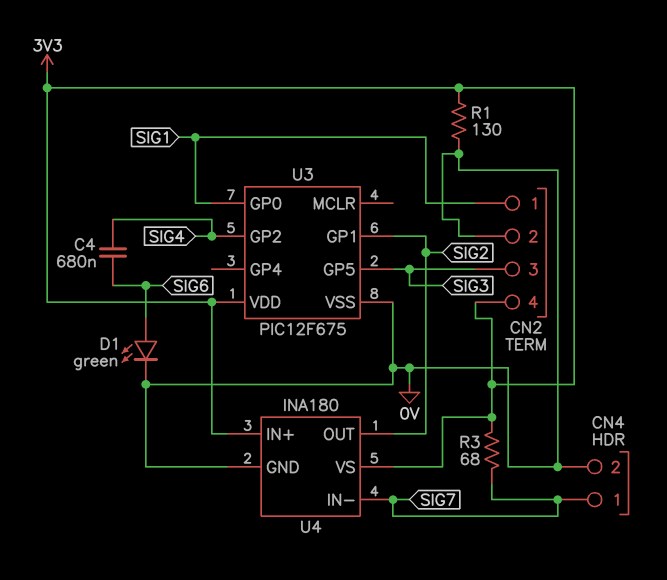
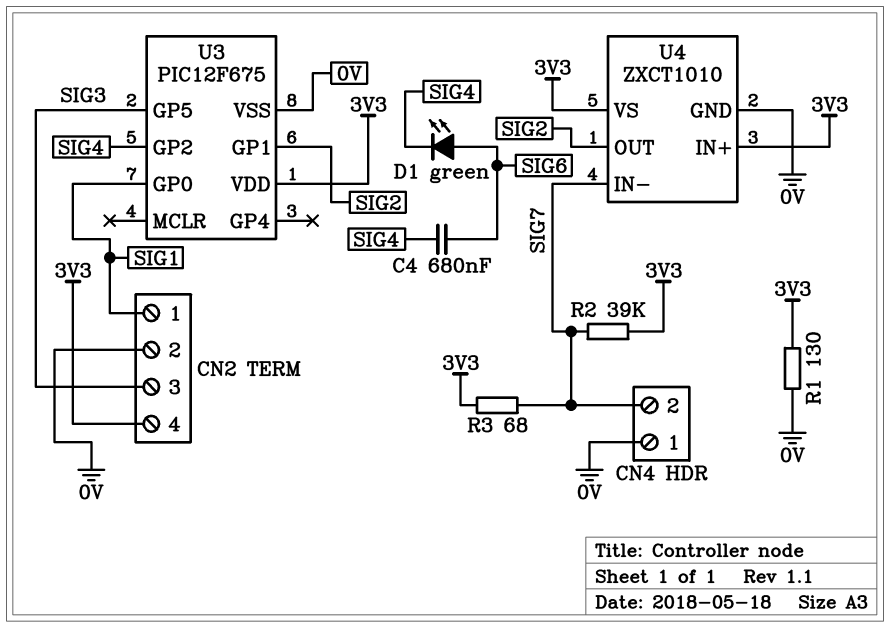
CN4 pin 1: SIG7 -> 0V
CN4 pin 2: 0V -> SIG7
D1: LED green (A SIG6, K 0V) -> LED green (A SIG6, K SIG4)
R2: none -> 39k (3V3, SIG7)
U4: INA180 -> ZXCT1010

